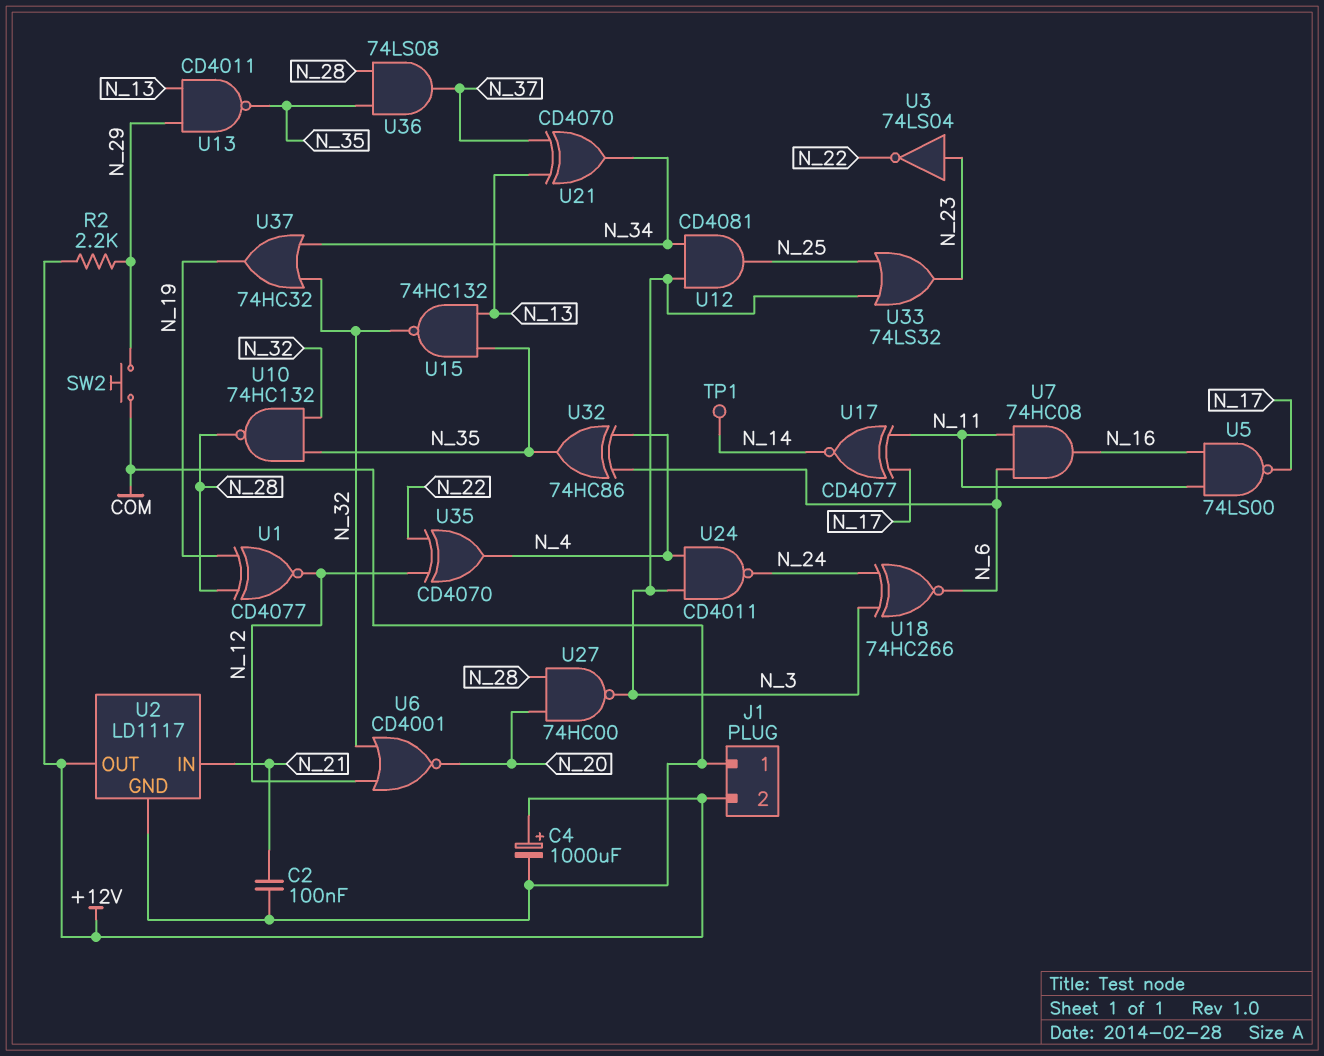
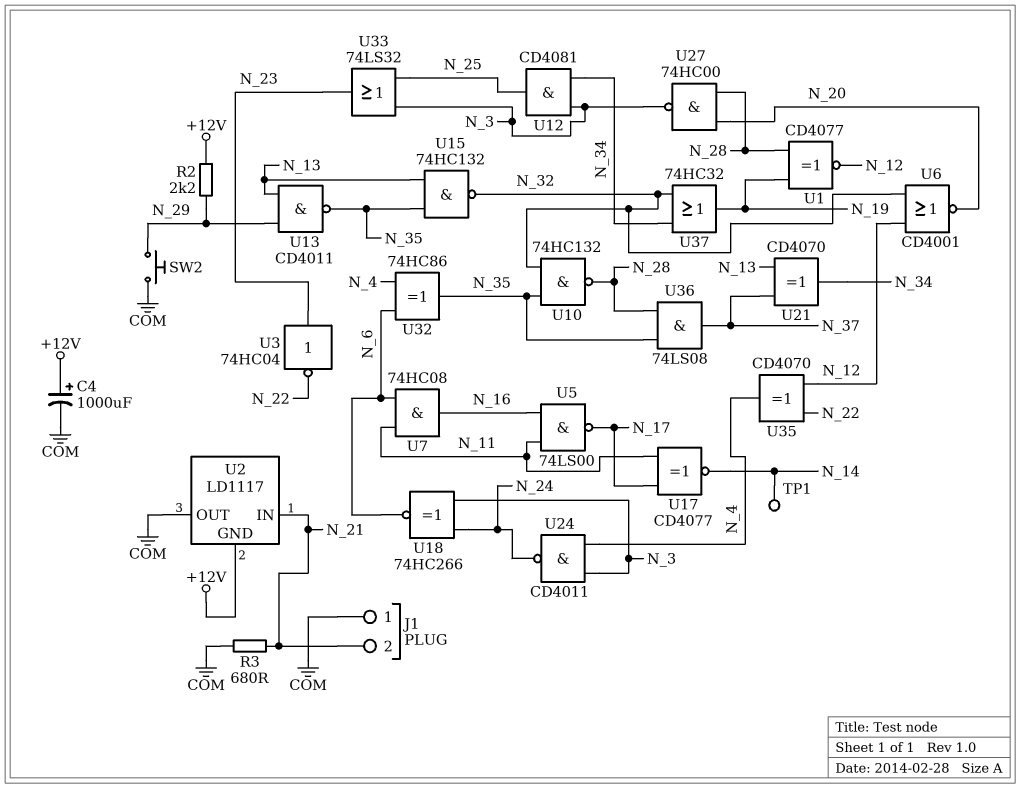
C2: 100nF (COM, N_21) -> none
J1 pin 2: +12V -> N_21
R3: none -> 680 (COM, N_21)
U2 pin GND: COM -> +12V
U2 pin OUT: +12V -> COM
U3: NOT 74LS04 (in N_23, out N_22) -> NOT 74HC04 (in N_23, out N_22)

